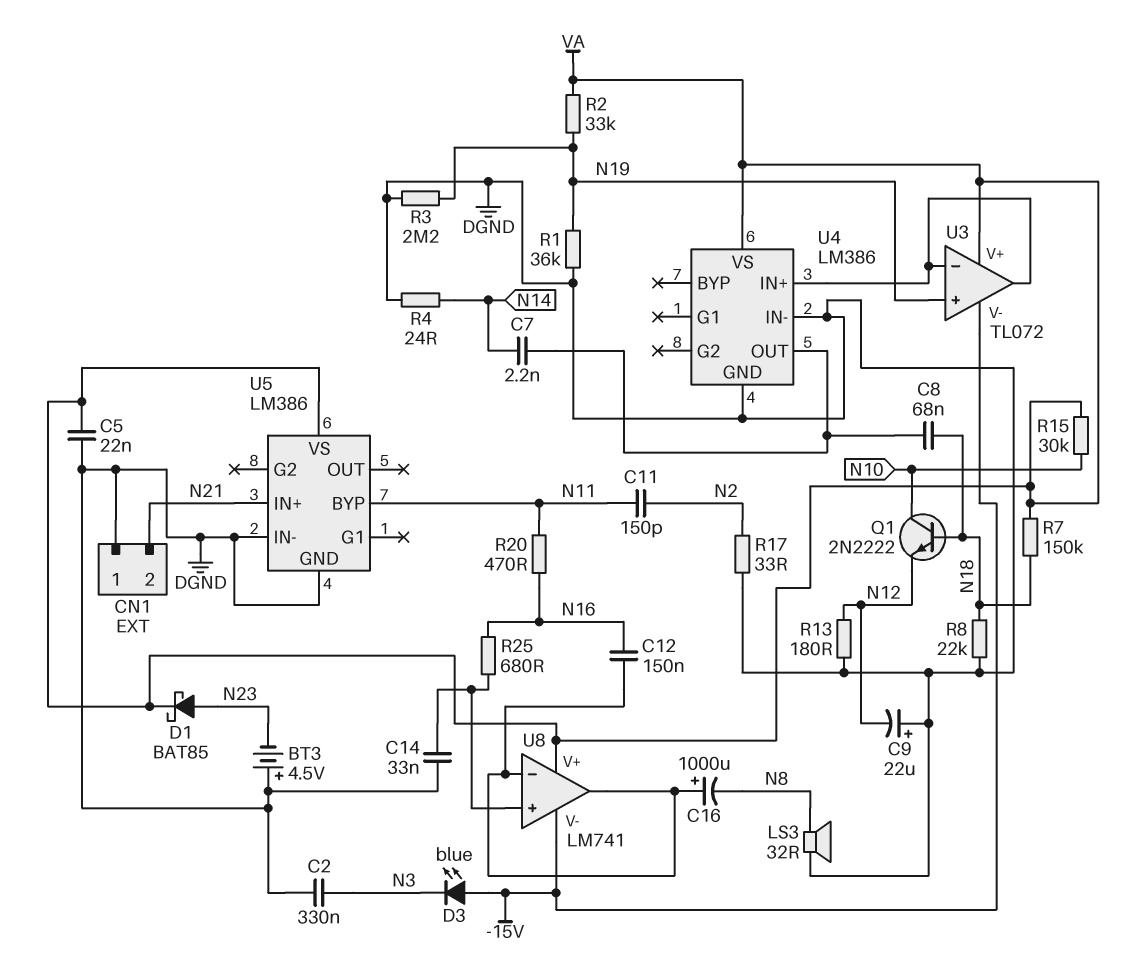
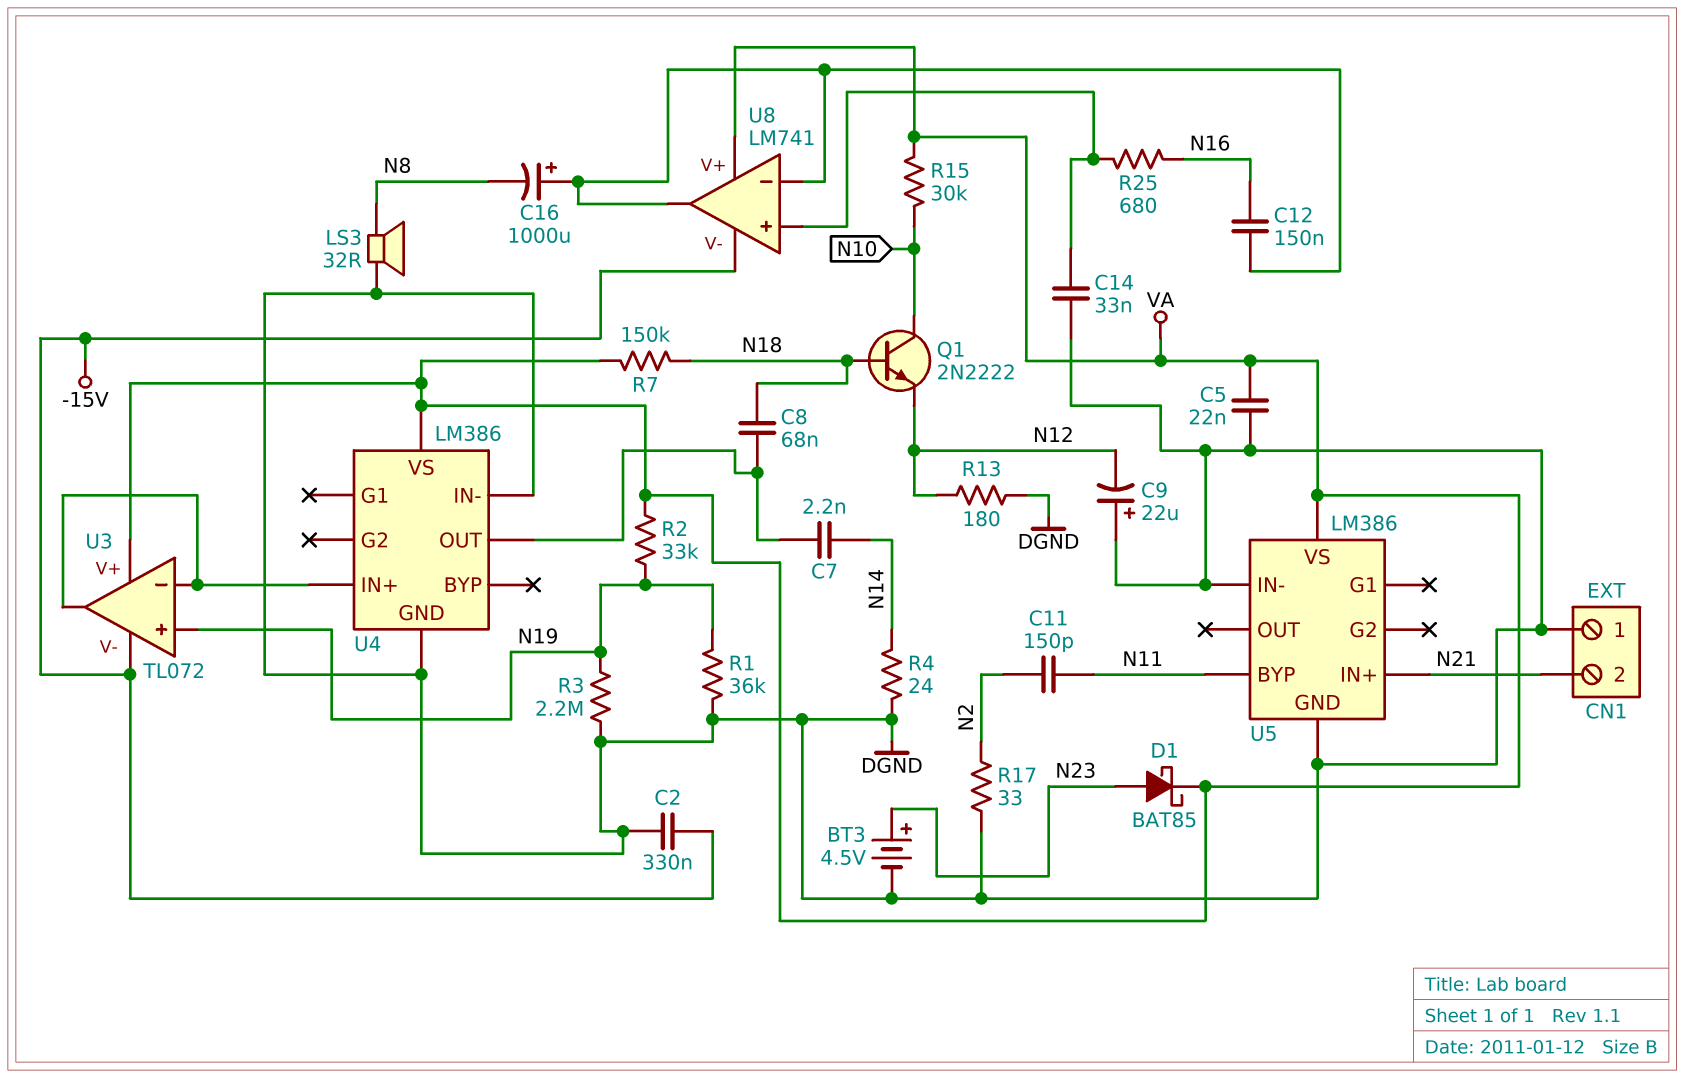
BT3: 4.5V (plus DGND, minus N23) -> 4.5V (plus N23, minus DGND)
C2: 330nF (DGND, N3) -> 330nF (-15V, DGND)
D3: LED blue (A -15V, K N3) -> none
R8: 22k (DGND, N18) -> none
R20: 470 (N11, N16) -> none

